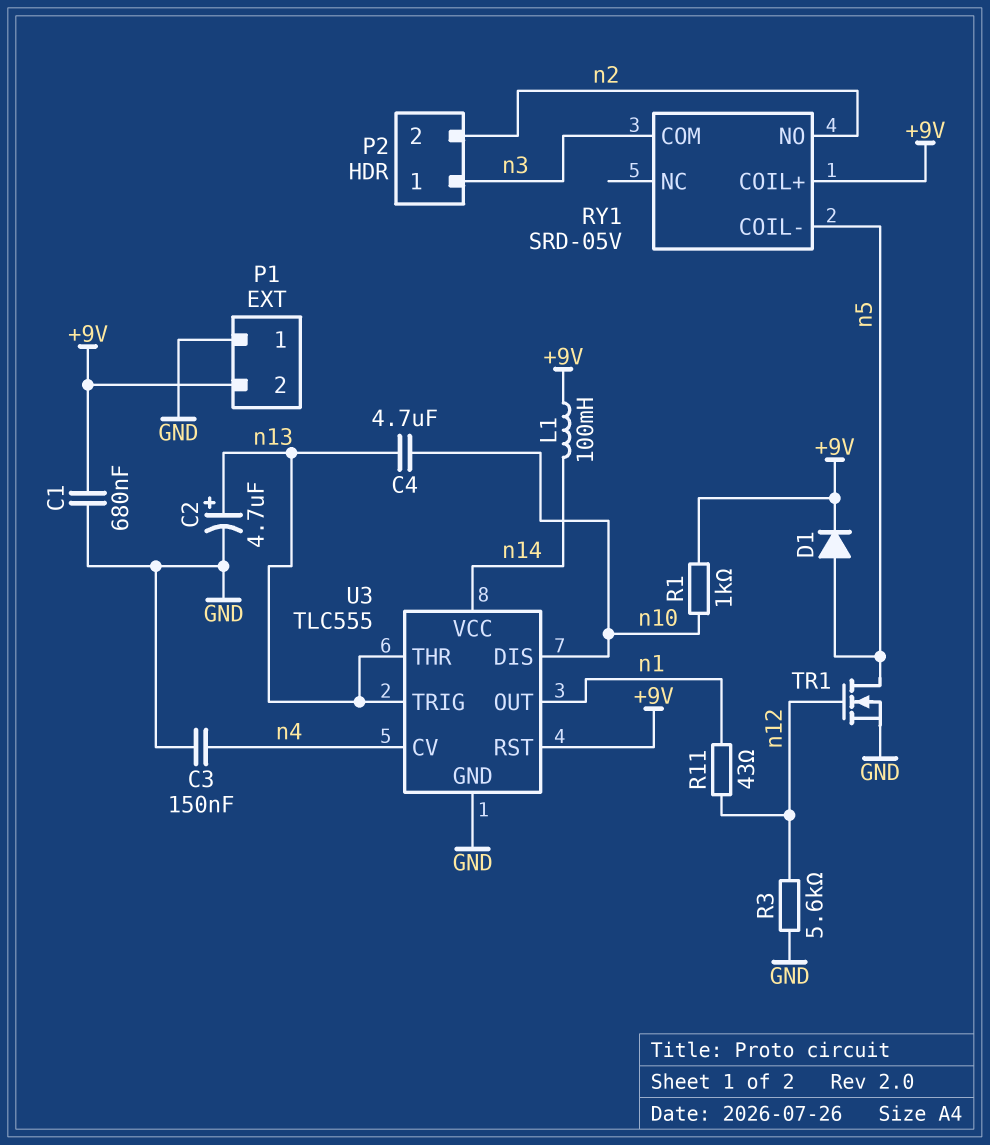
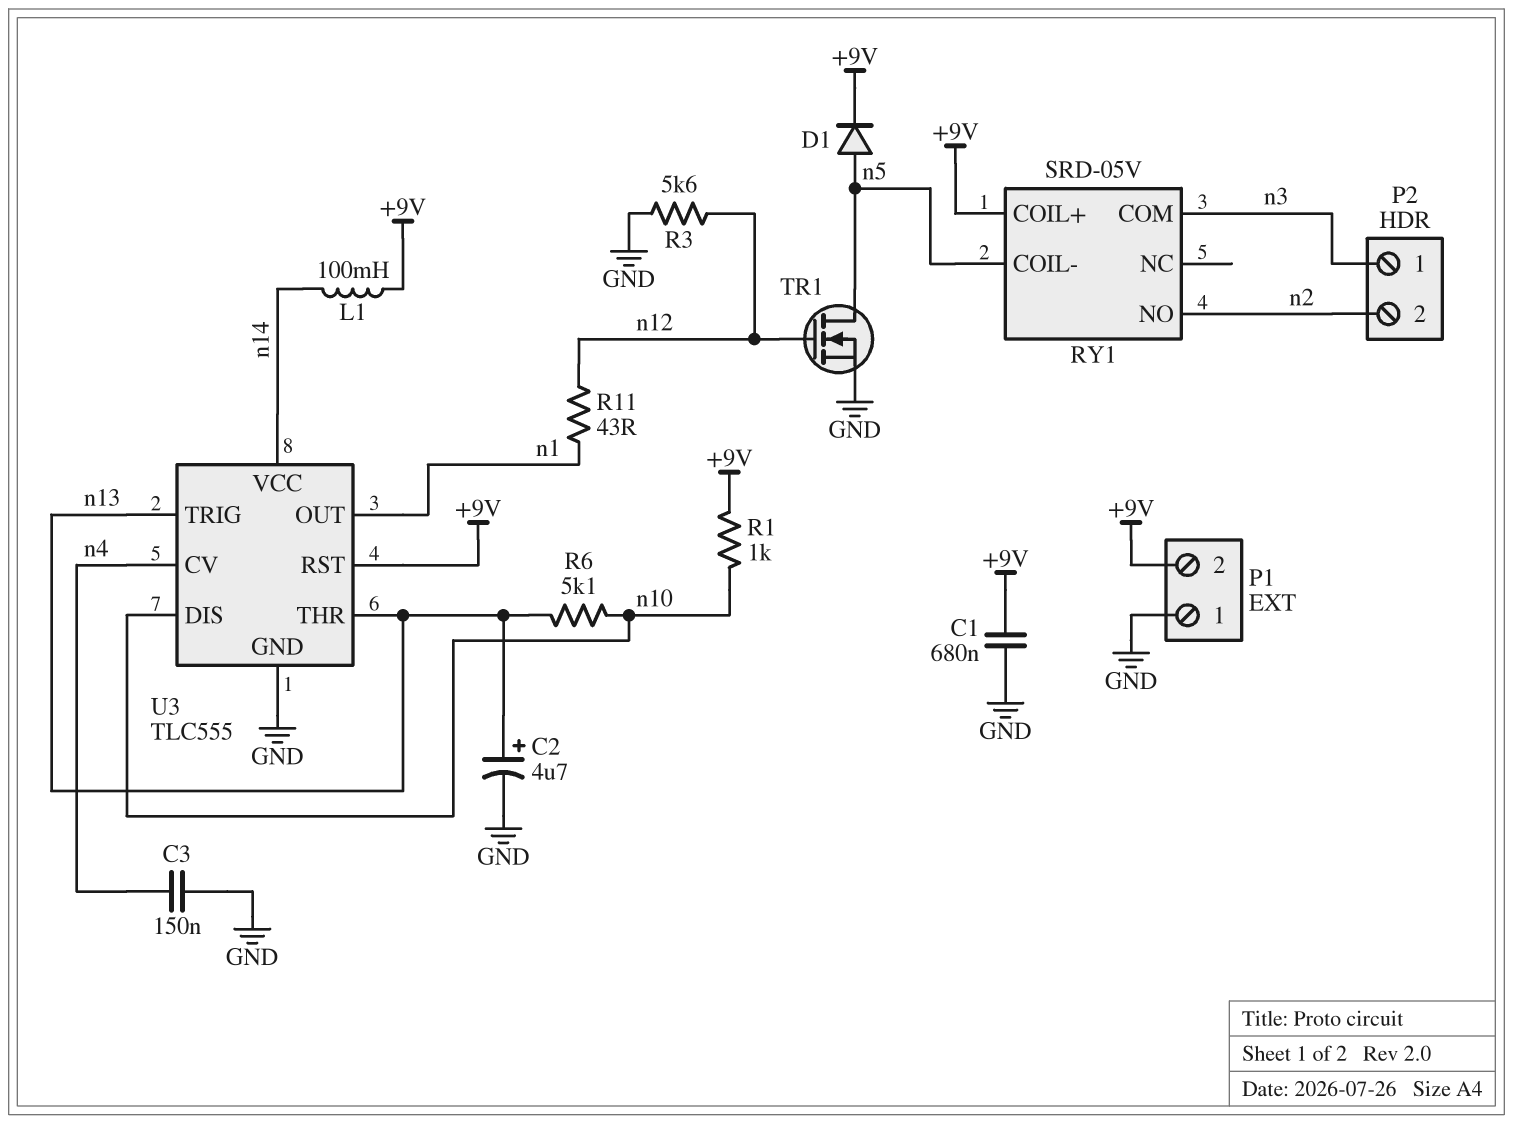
C4: 4.7uF (n10, n13) -> none
R6: none -> 5.1k (n10, n13)

